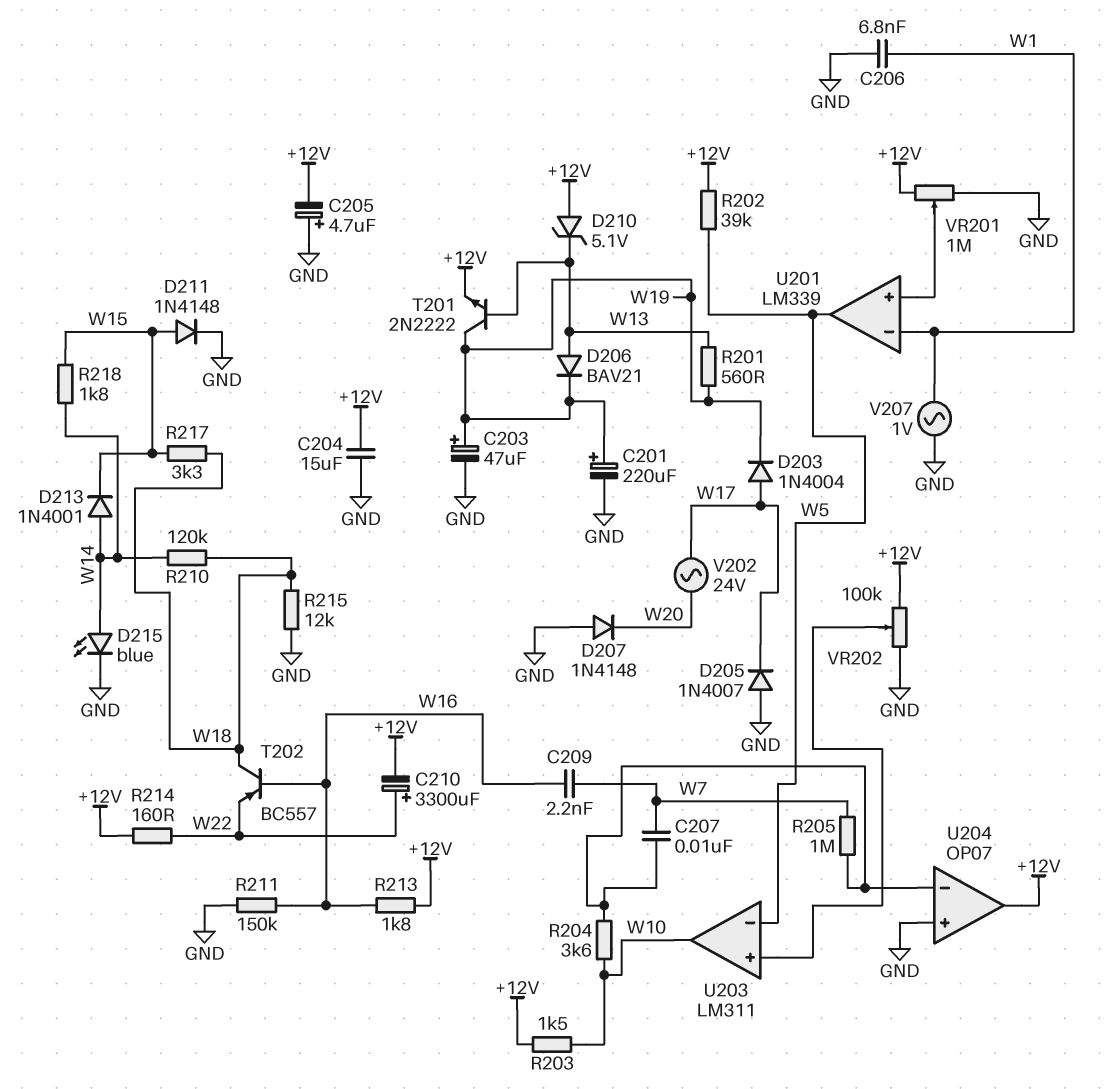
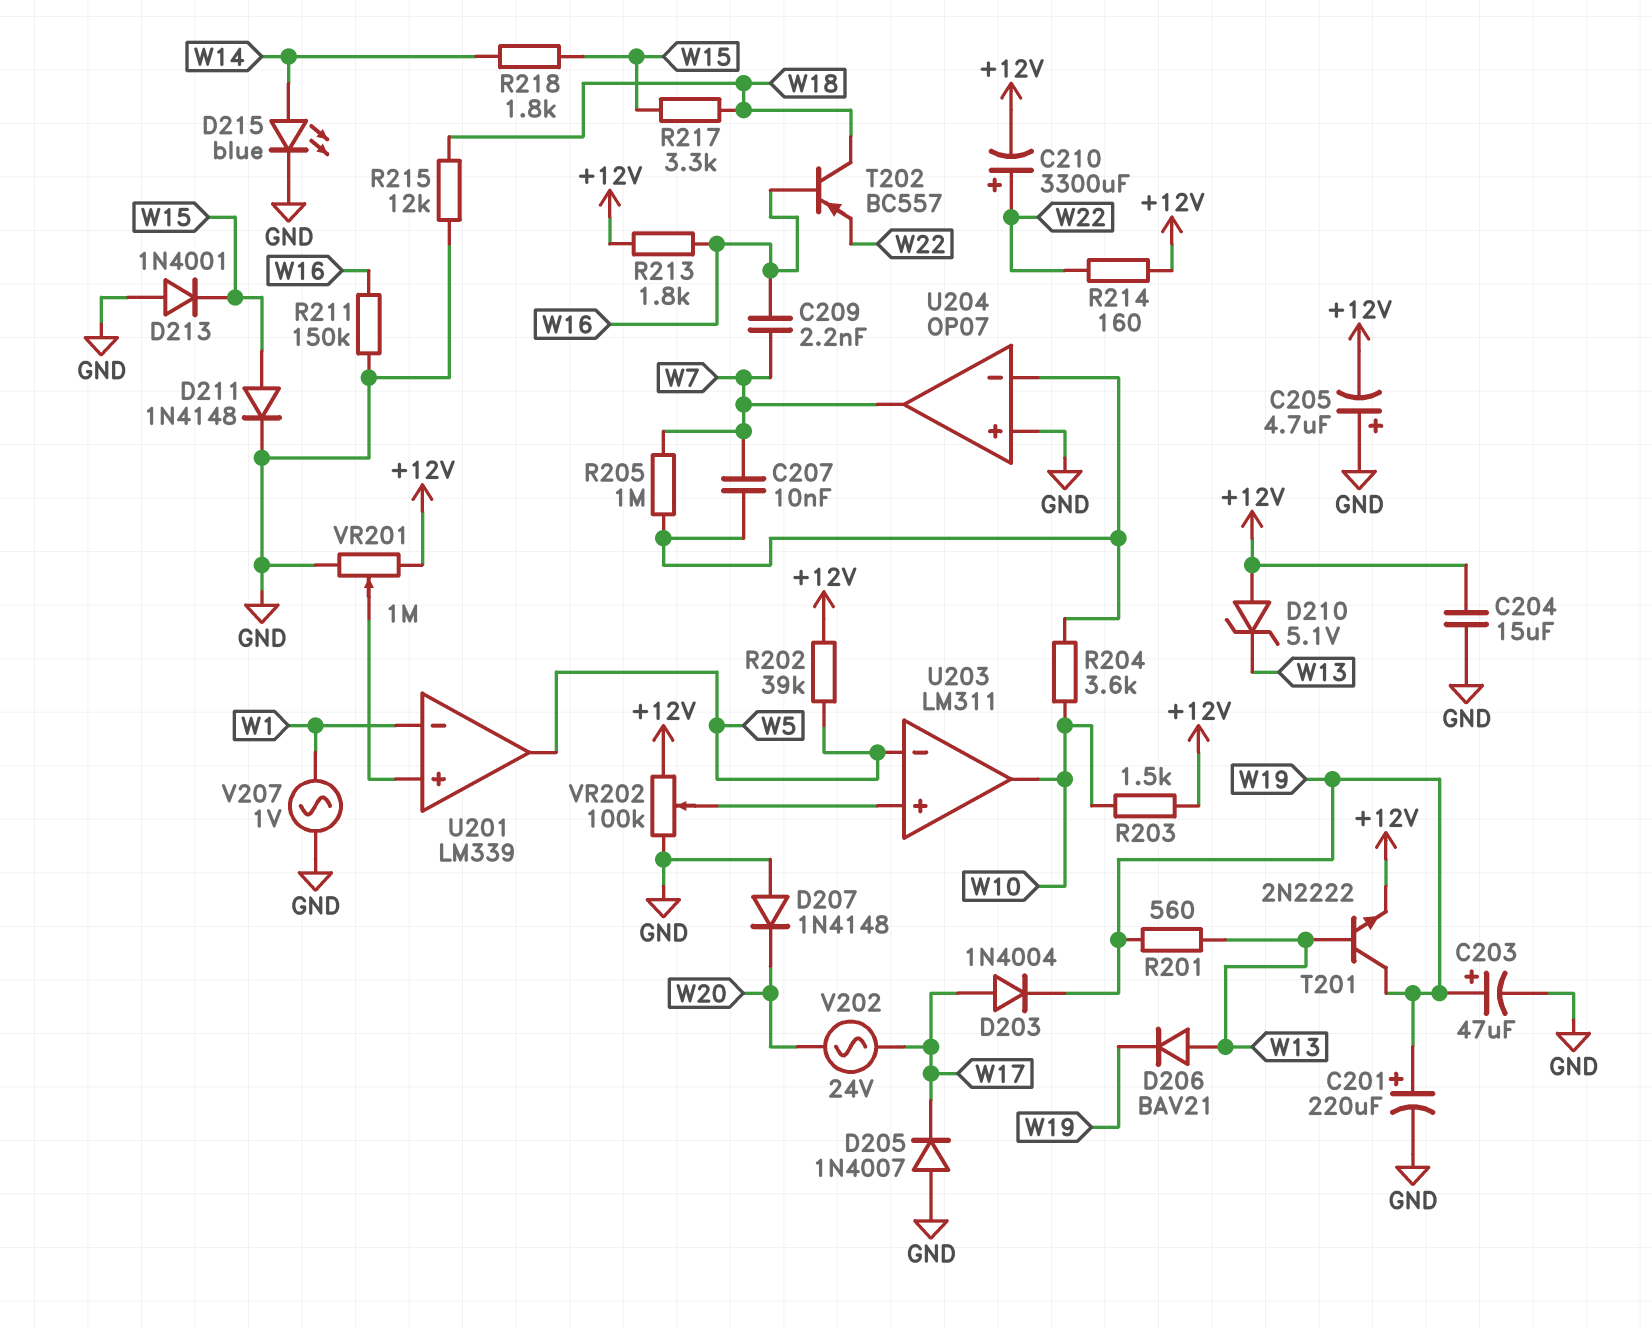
C206: 6.8nF (GND, W1) -> none
D213: diode 1N4001 (A W14, K W15) -> diode 1N4001 (A GND, K W15)
R210: 120k (W14, W18) -> none
U204 pin out: +12V -> W7

